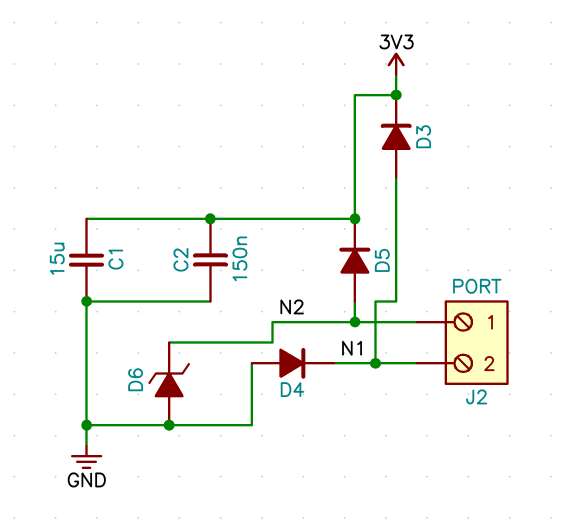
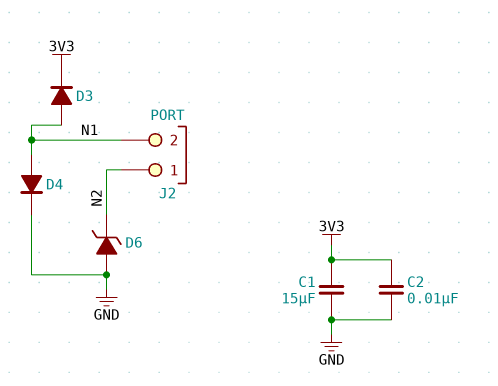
C2: 150nF (3V3, GND) -> 10nF (3V3, GND)
D4: diode (A GND, K N1) -> diode (A N1, K GND)
D5: diode (A N2, K 3V3) -> none

